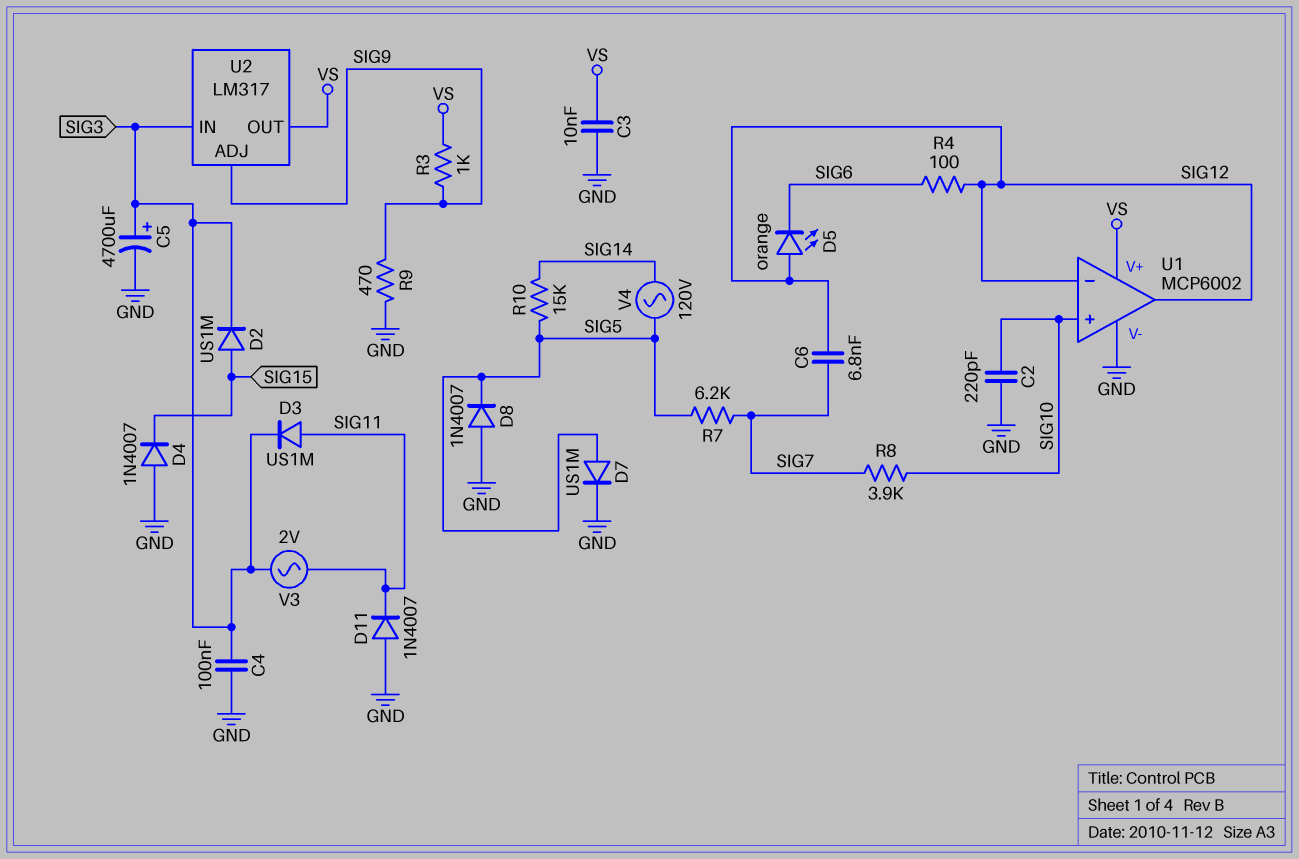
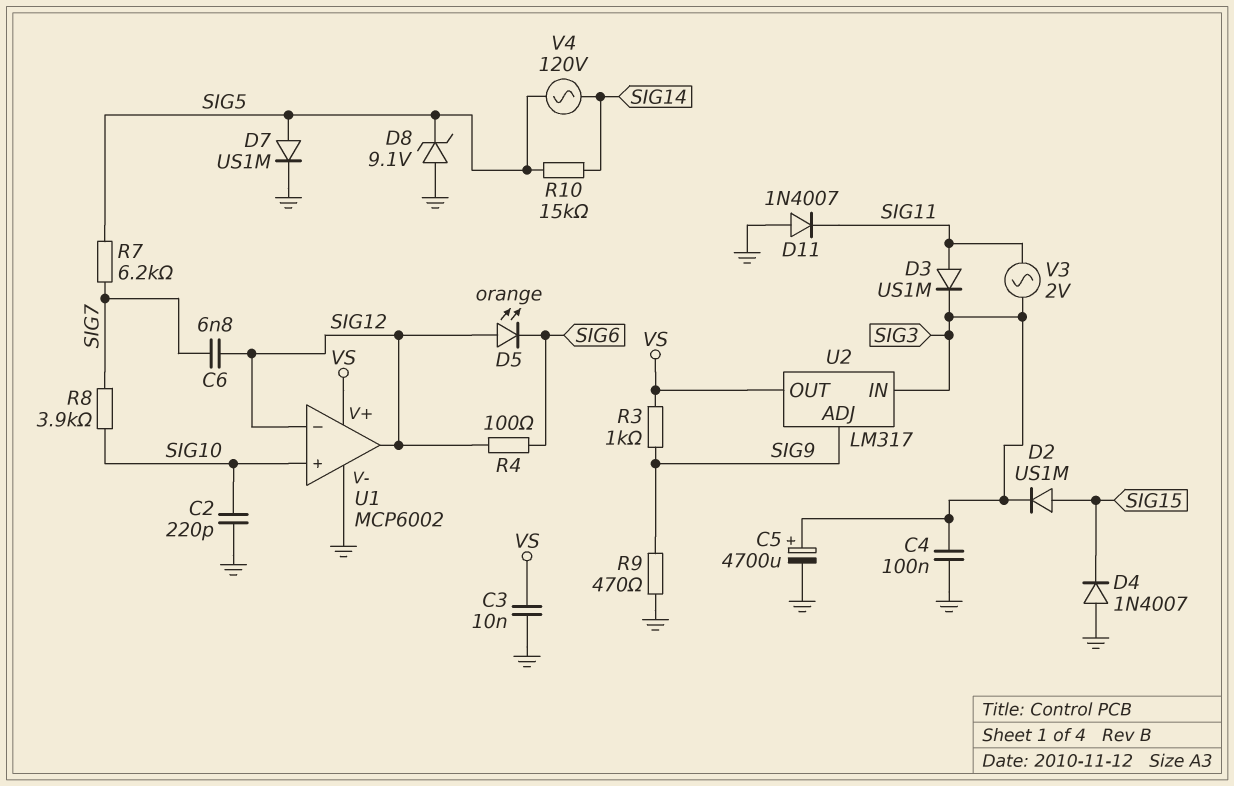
D8: diode 1N4007 (A GND, K SIG5) -> zener 9.1V (A GND, K SIG5)

